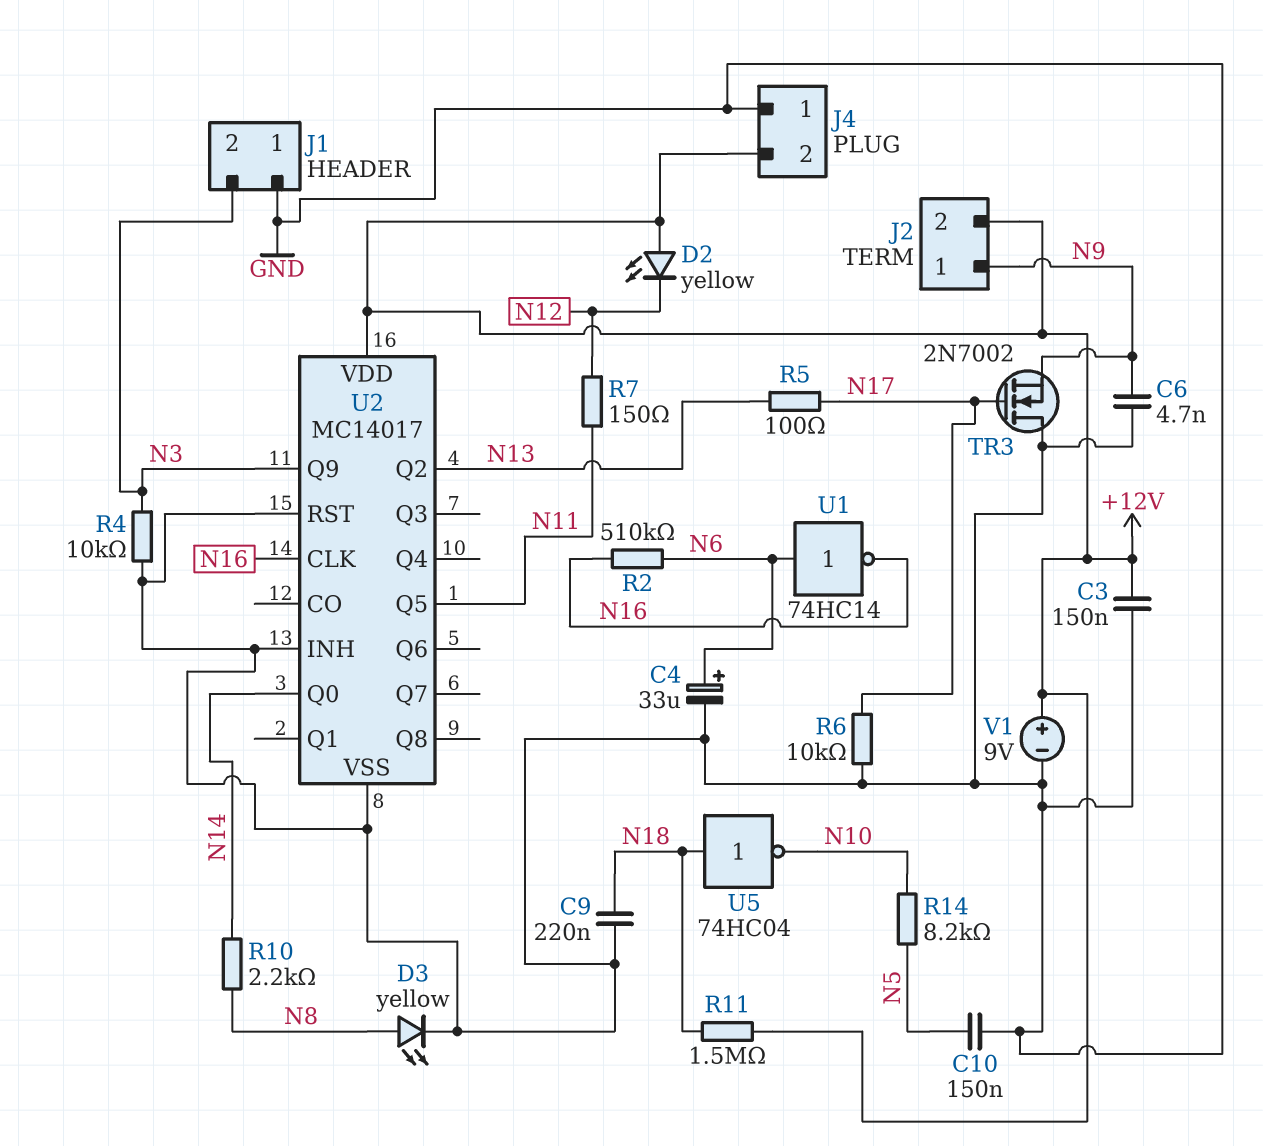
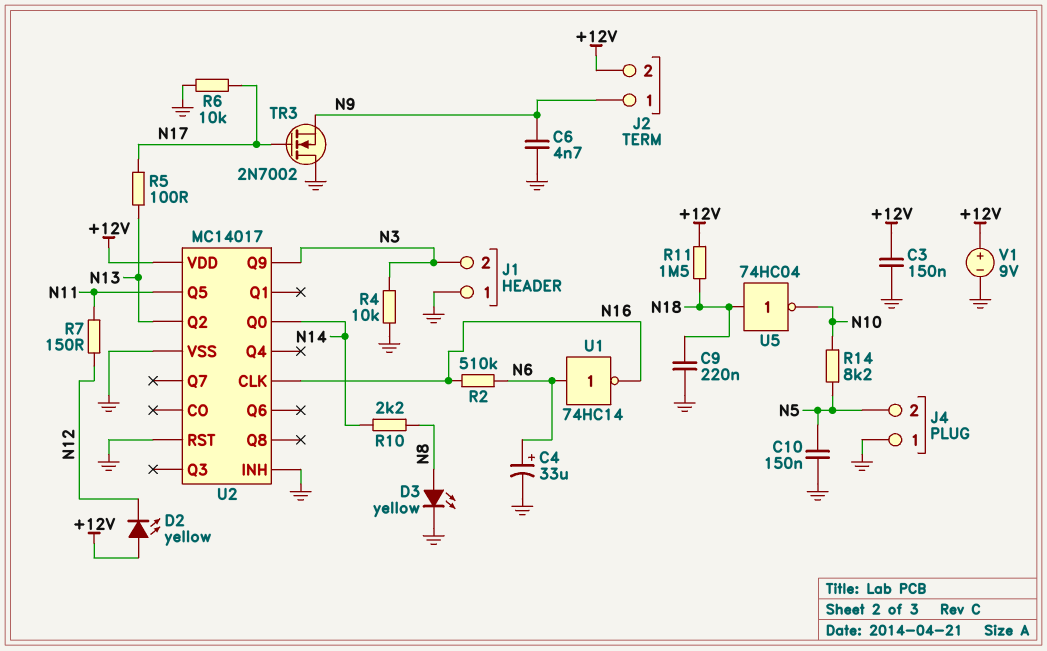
J4 pin 2: +12V -> N5

